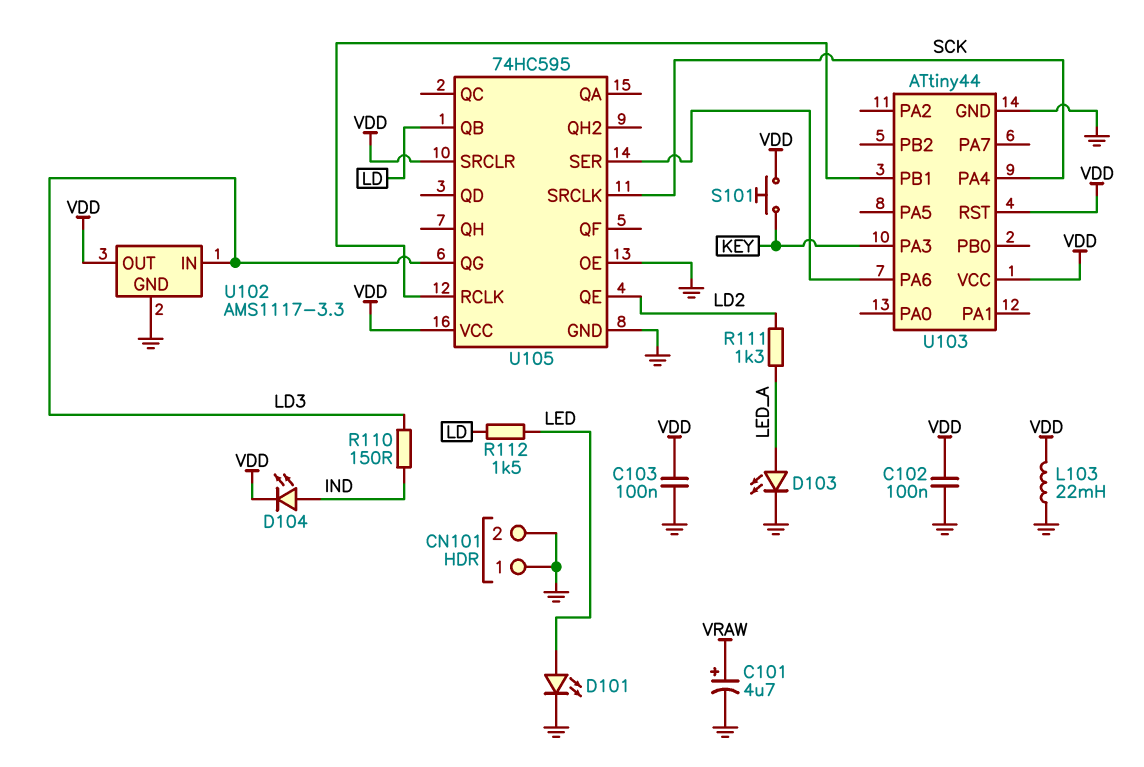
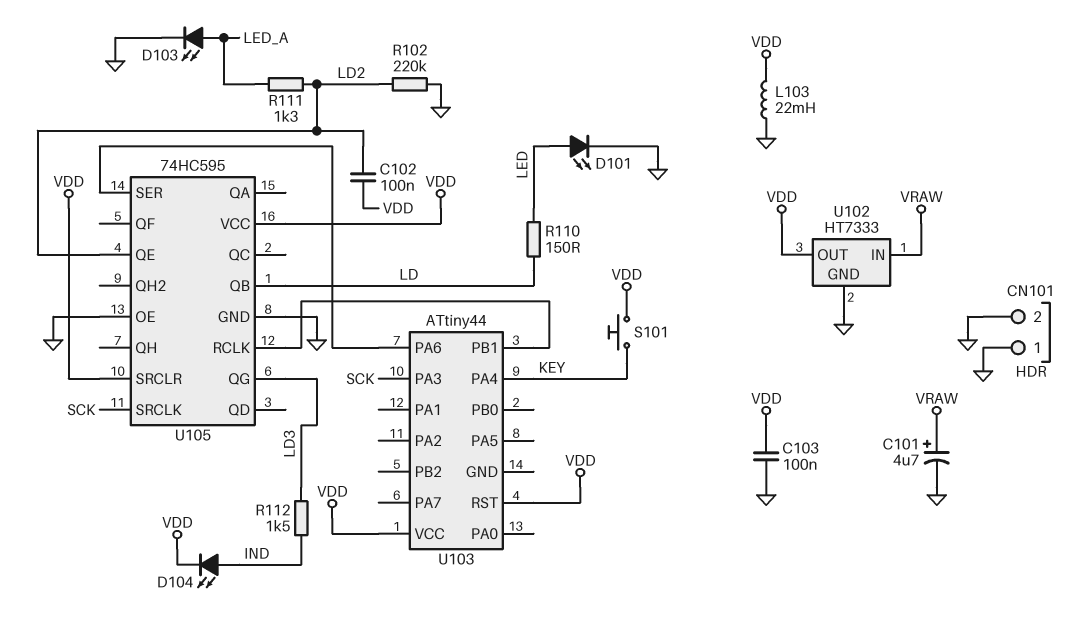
C102: 100nF (GND, VDD) -> 100nF (LD2, VDD)
R102: none -> 220k (GND, LD2)
R110: 150 (IND, LD3) -> 150 (LD, LED)
R112: 1.5k (LD, LED) -> 1.5k (IND, LD3)
U102: AMS1117-3.3 -> HT7333
U102 pin IN: LD3 -> VRAW
U103 pin GND: GND -> none
U103 pin PA3: KEY -> SCK
U103 pin PA4: SCK -> KEY

